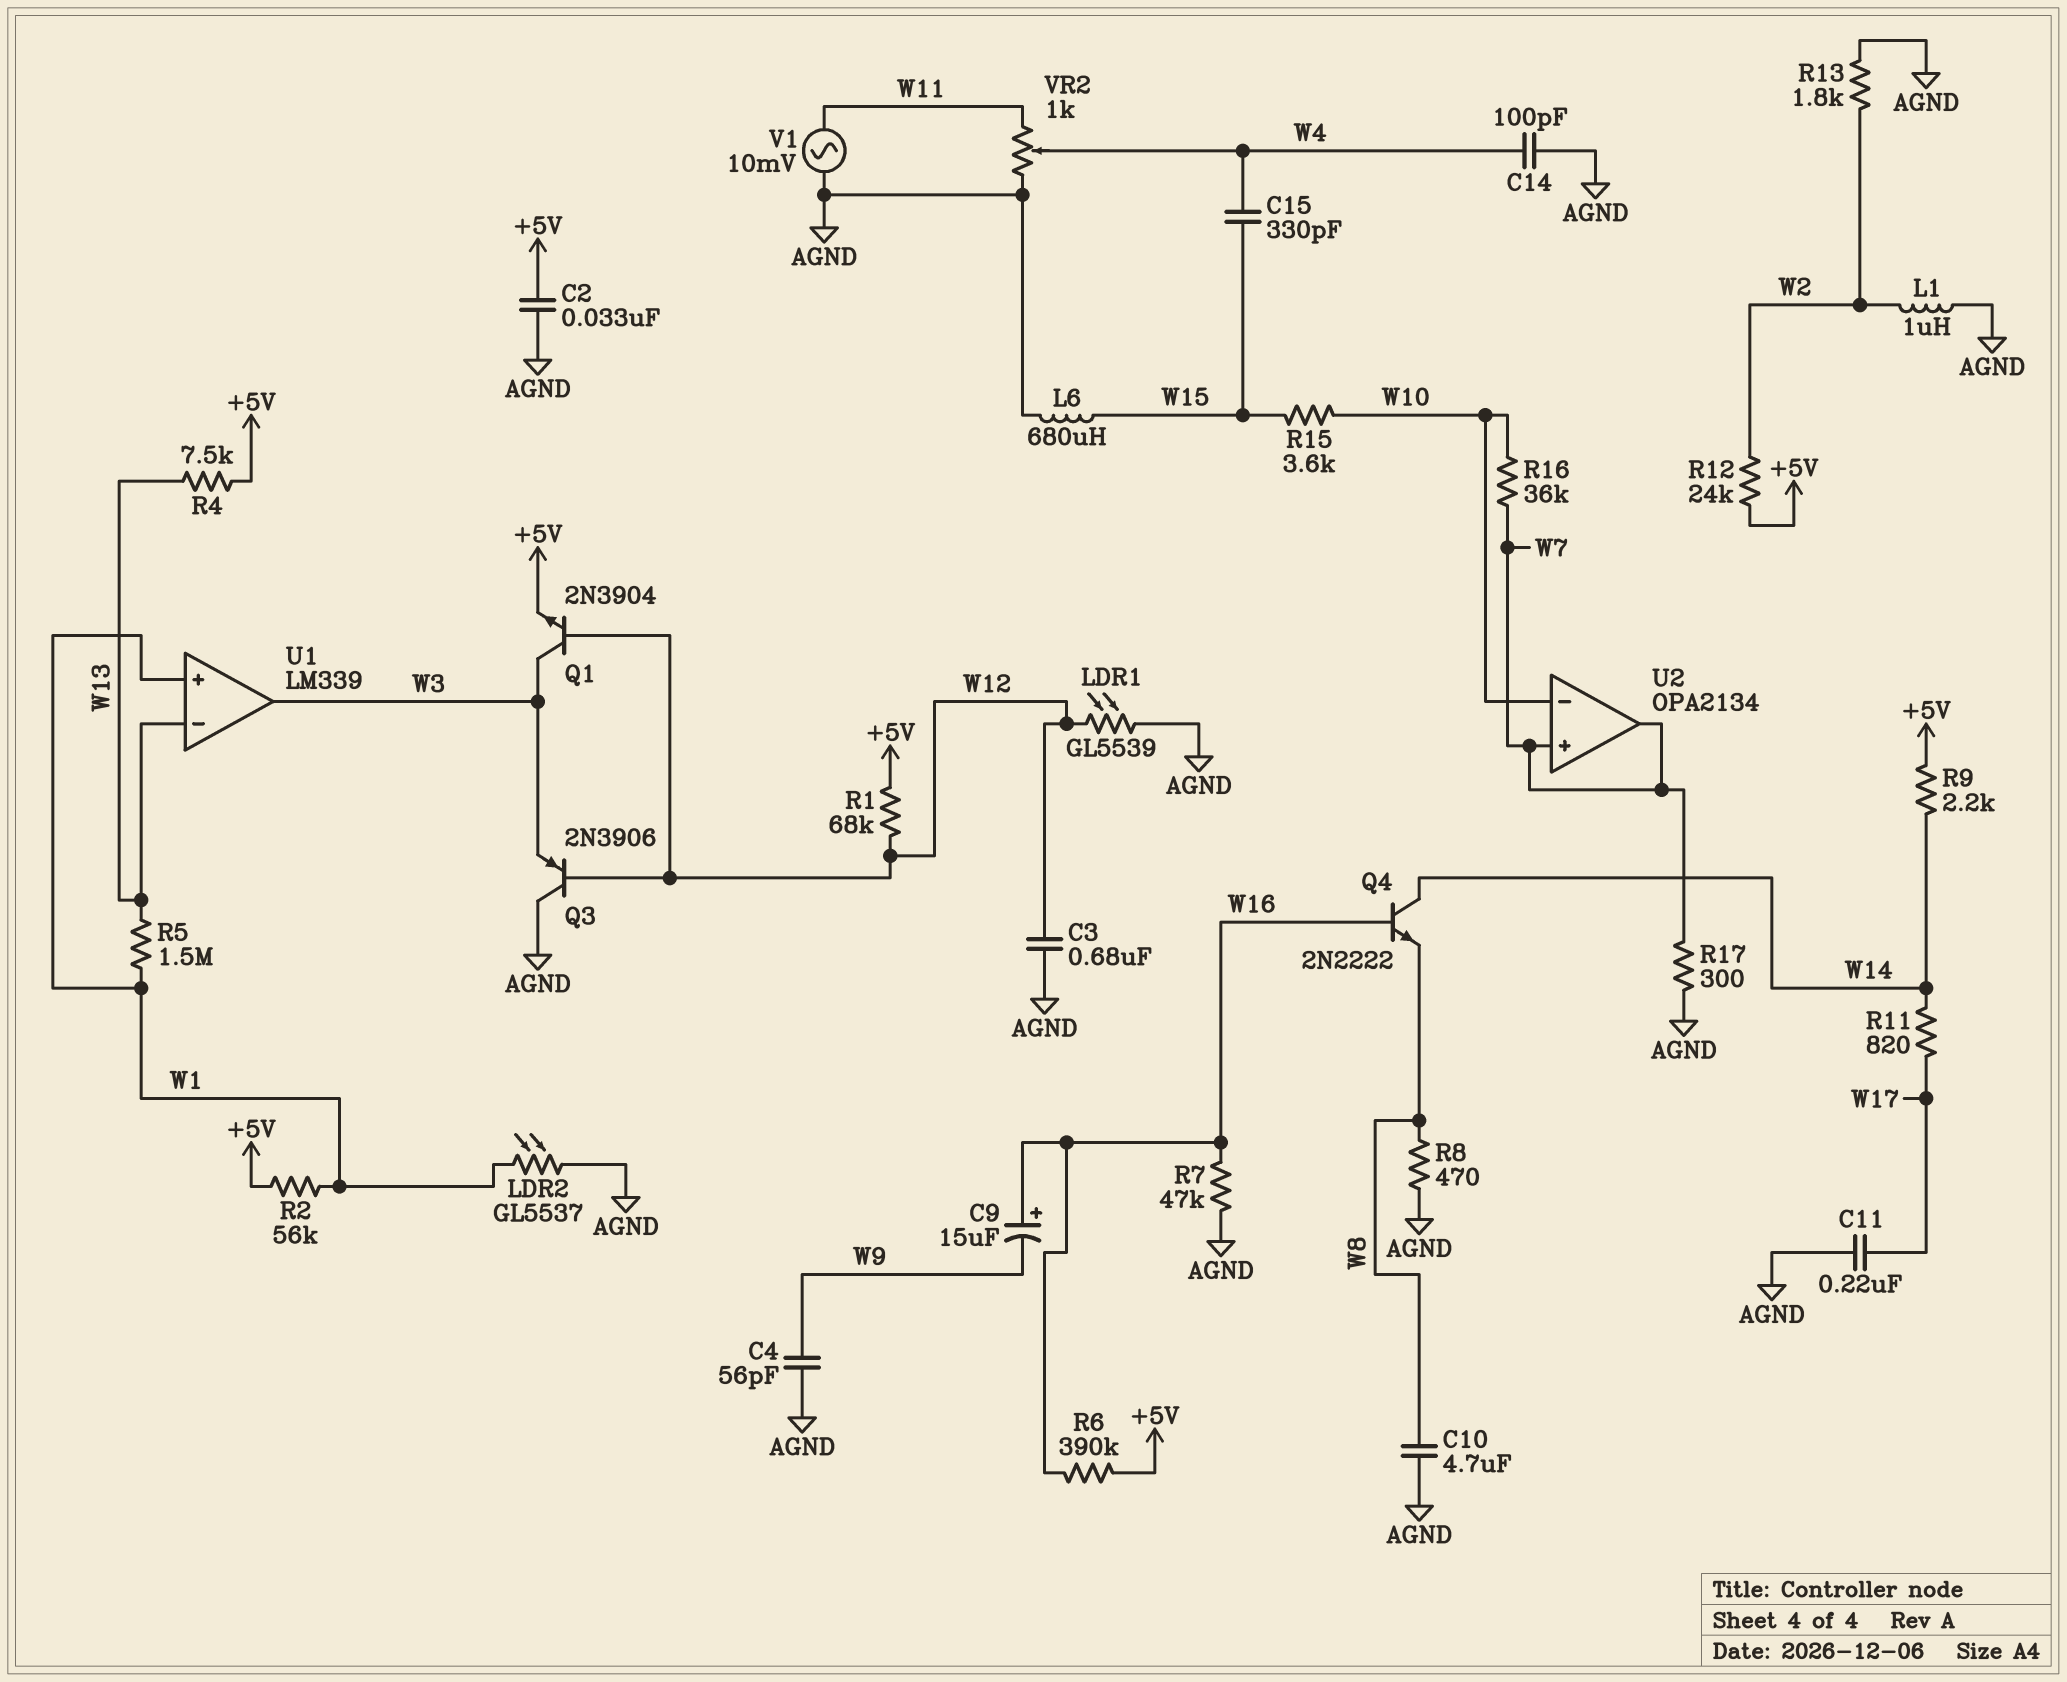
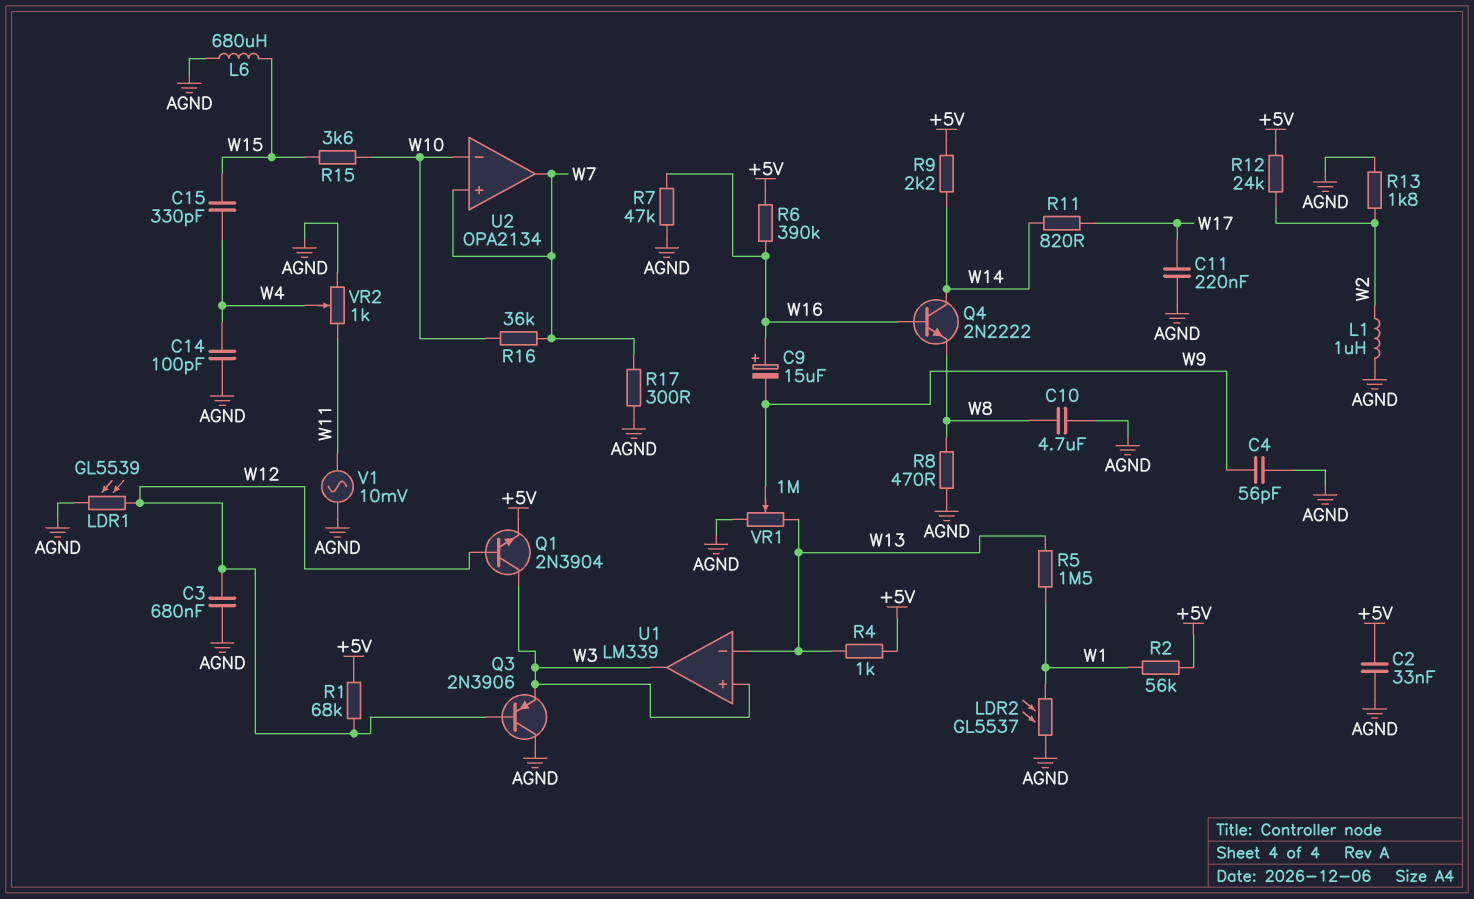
R4: 7.5k (+5V, W13) -> 1k (+5V, W13)
U1 pin in+: W1 -> W3
VR1: none -> 1M (AGND, W13, wiper W9)

